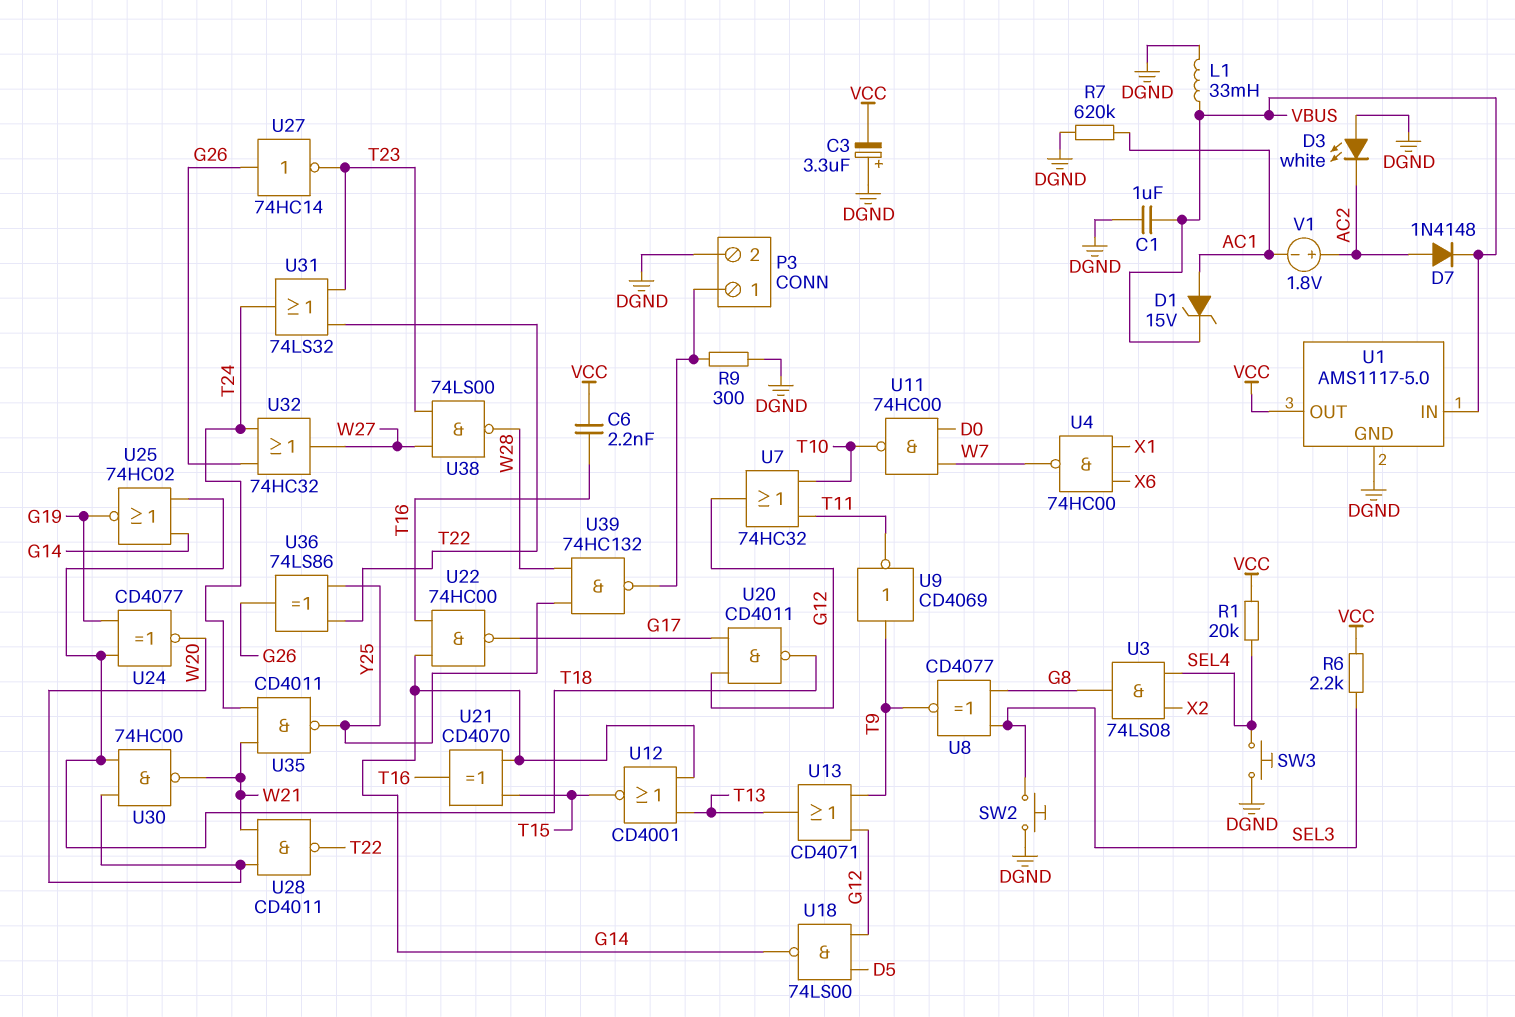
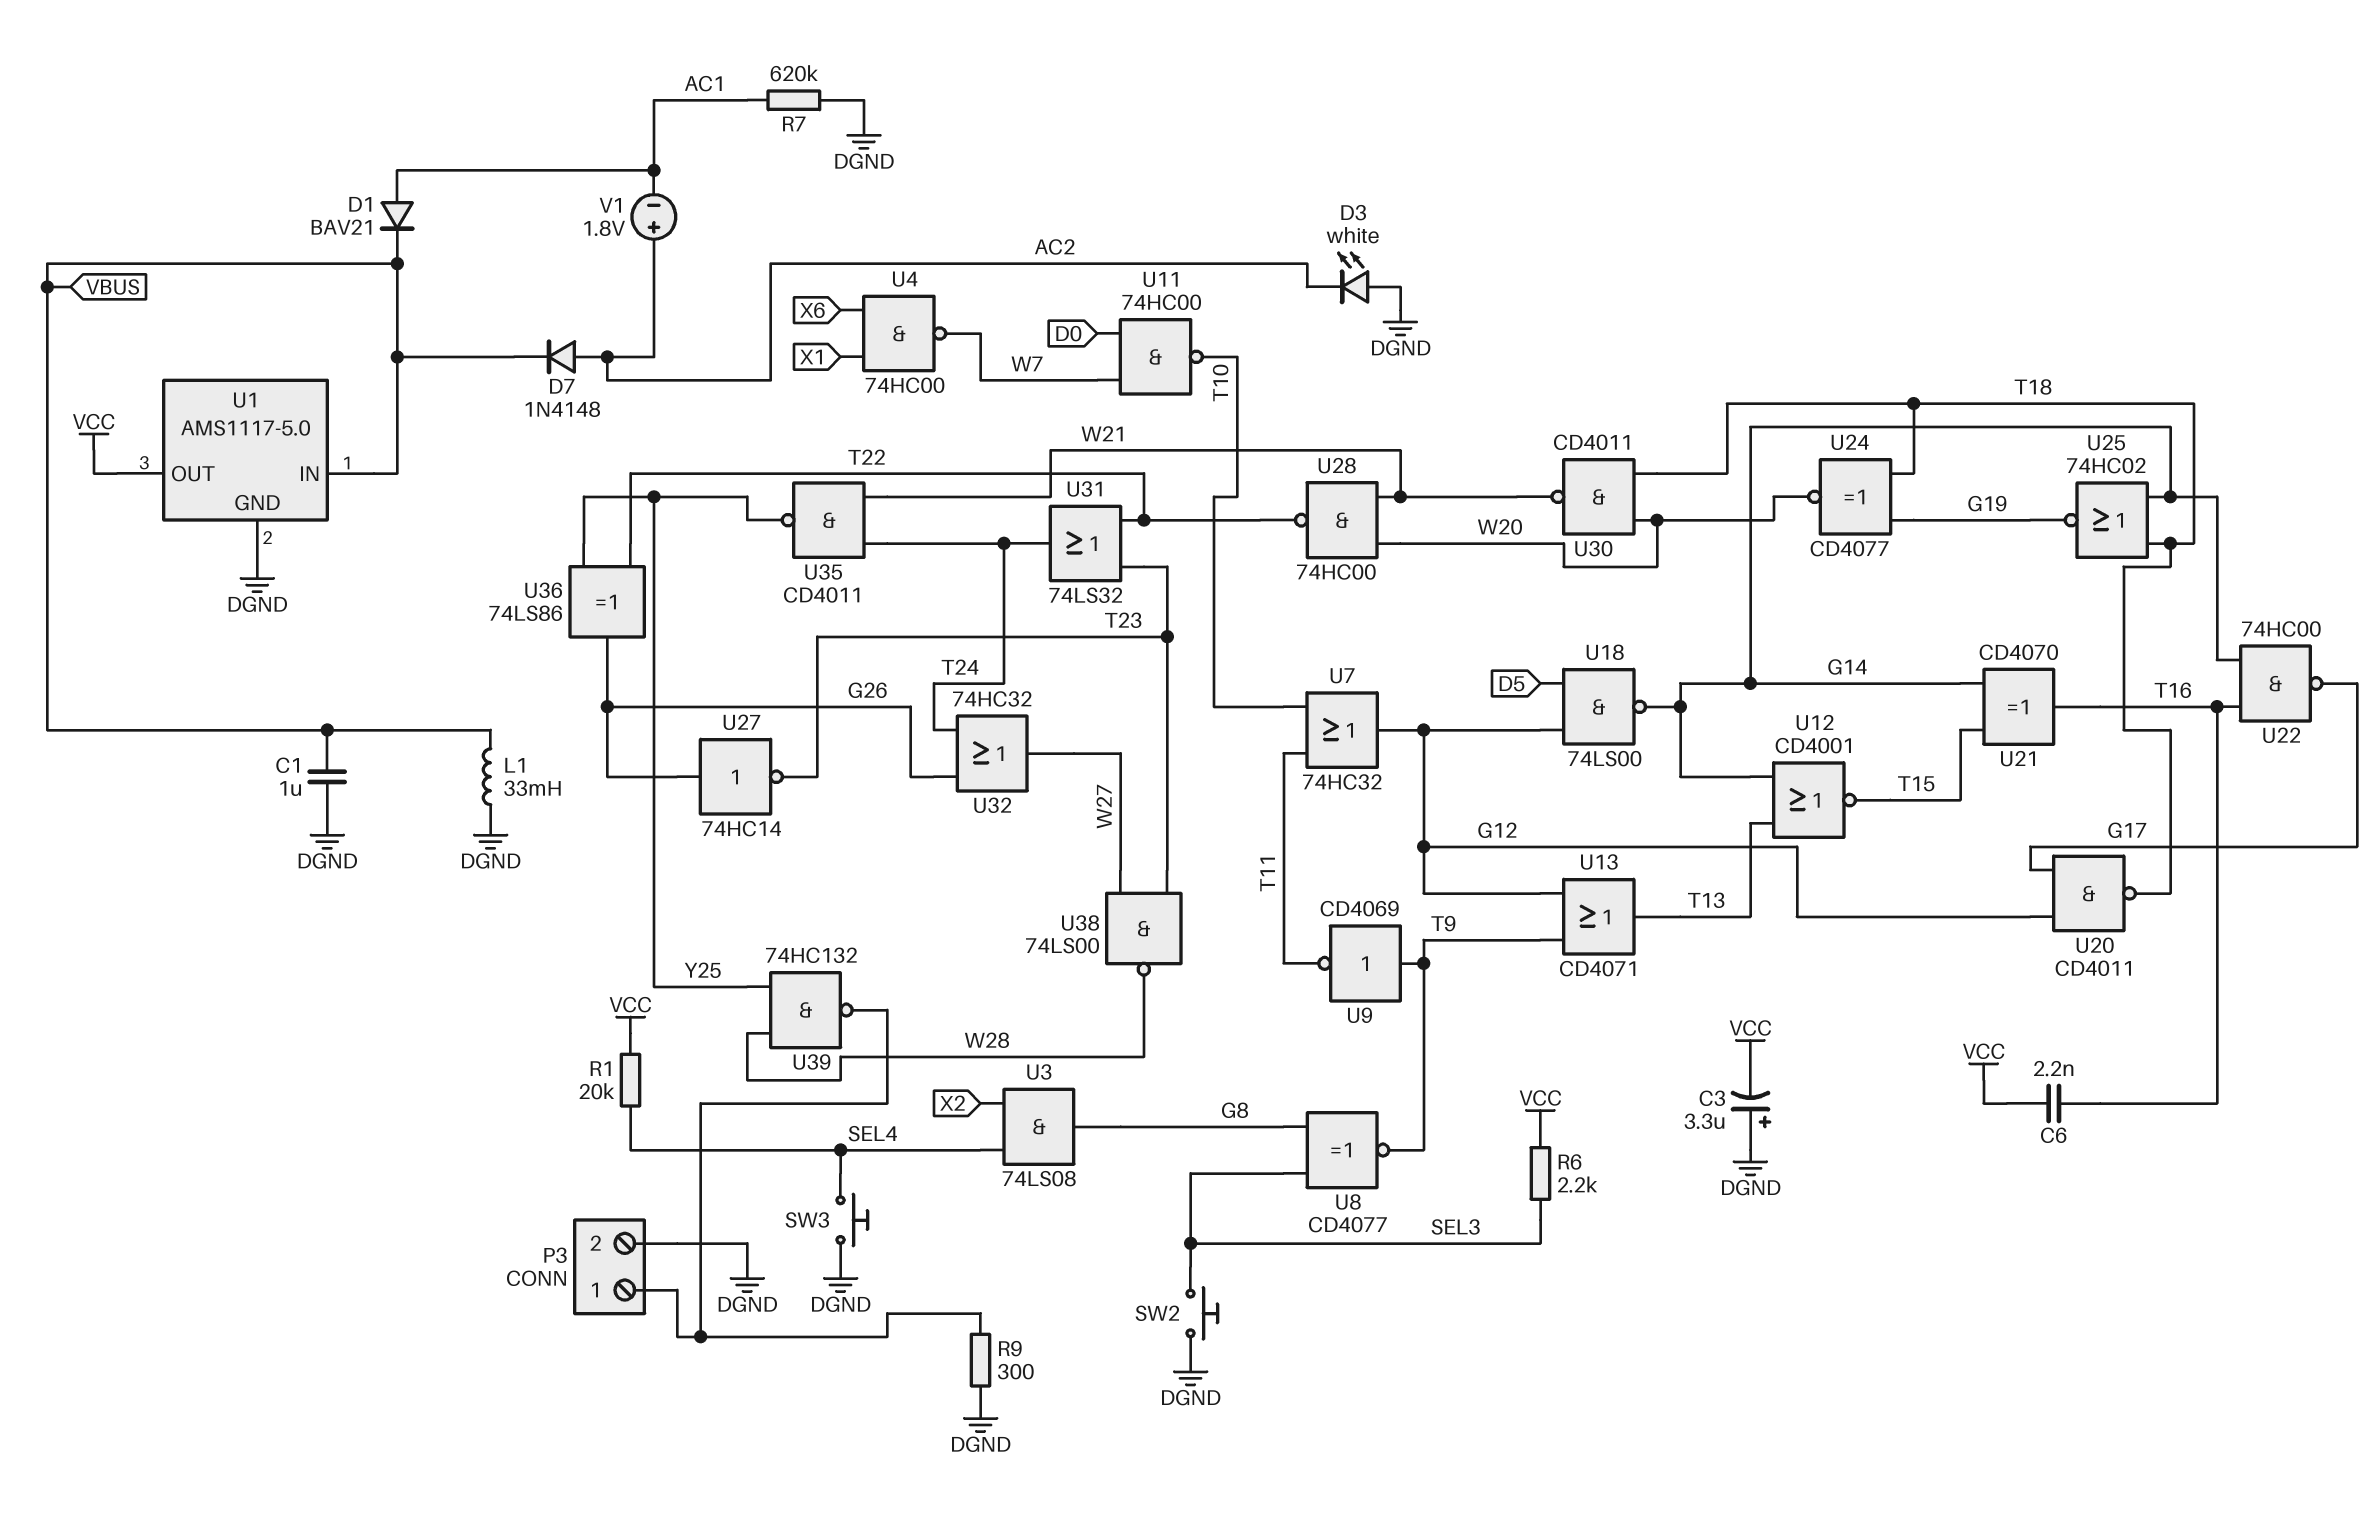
D1: zener 15V (A AC1, K VBUS) -> diode BAV21 (A AC1, K VBUS)
U28: NAND CD4011 (in W20, in W21, out T22) -> NAND 74HC00 (in W20, in W21, out T22)
U30: NAND 74HC00 (in T18, in W20, out W21) -> NAND CD4011 (in T18, in W20, out W21)

